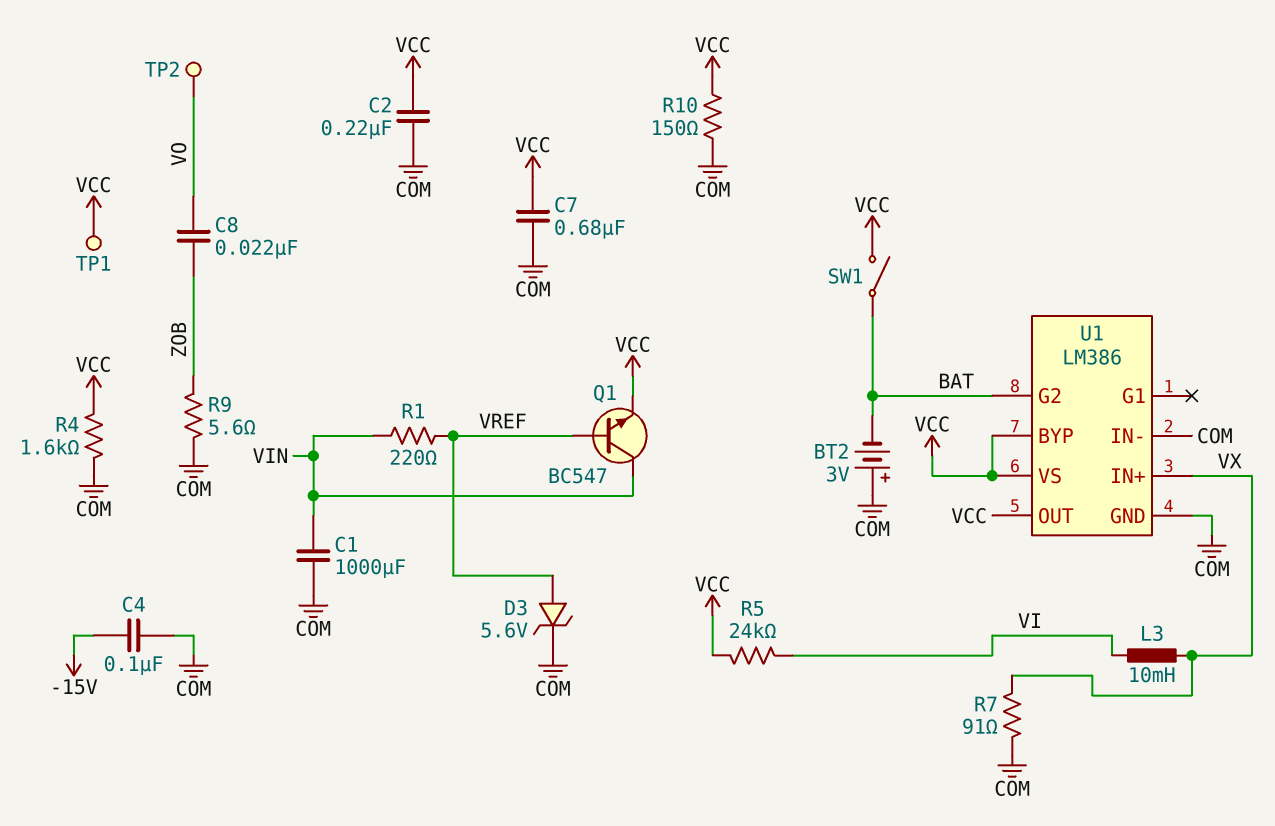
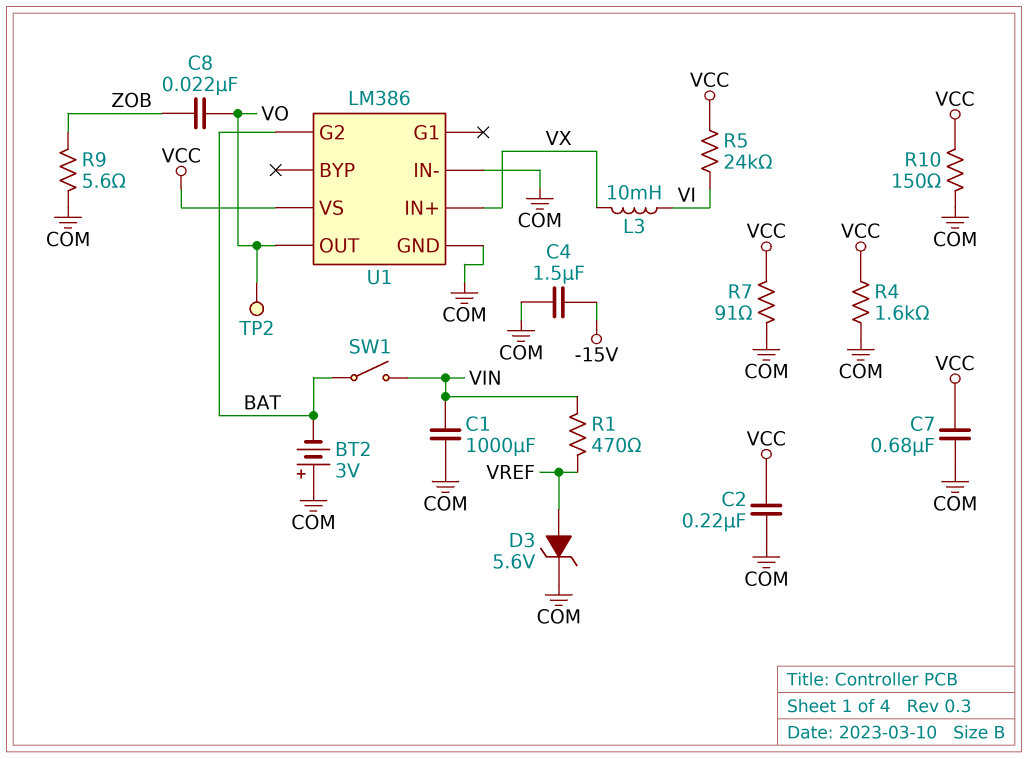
C4: 100nF (-15V, COM) -> 1.5uF (-15V, COM)
Q1: NPN BC547 (B VREF, C VIN, E VCC) -> none
R1: 220 (VIN, VREF) -> 470 (VIN, VREF)
R7: 91 (COM, VX) -> 91 (COM, VCC)
SW1: switch (BAT, VCC) -> switch (BAT, VIN)
TP1: test point (VCC) -> none
U1 pin BYP: VCC -> none
U1 pin OUT: VCC -> VO

